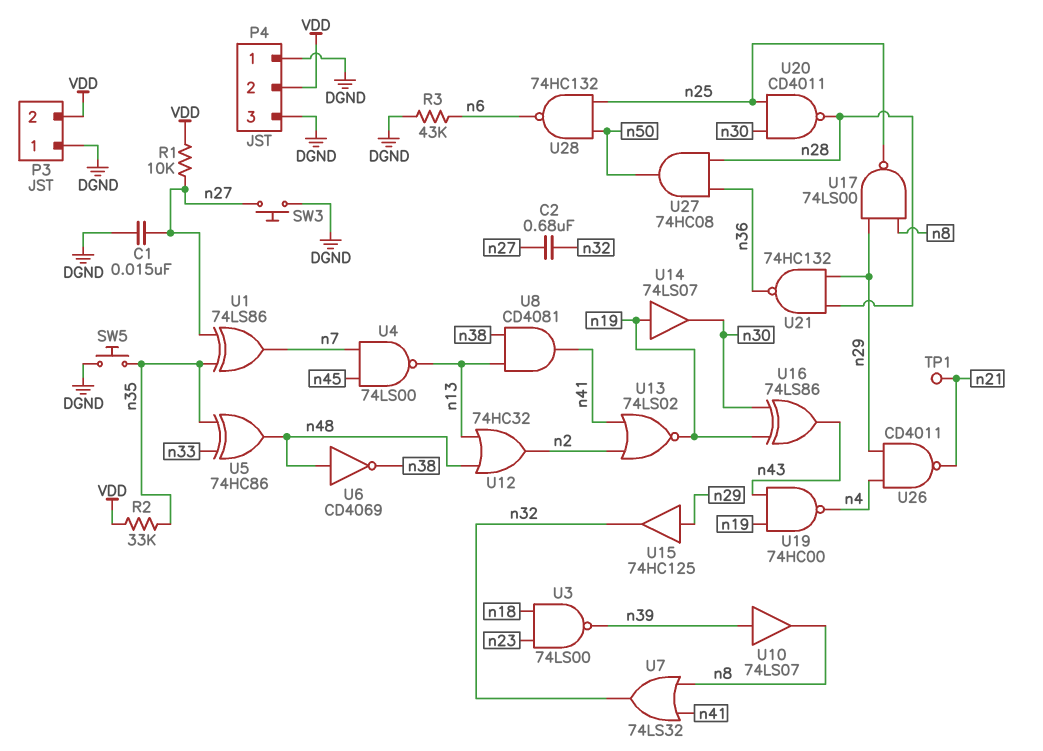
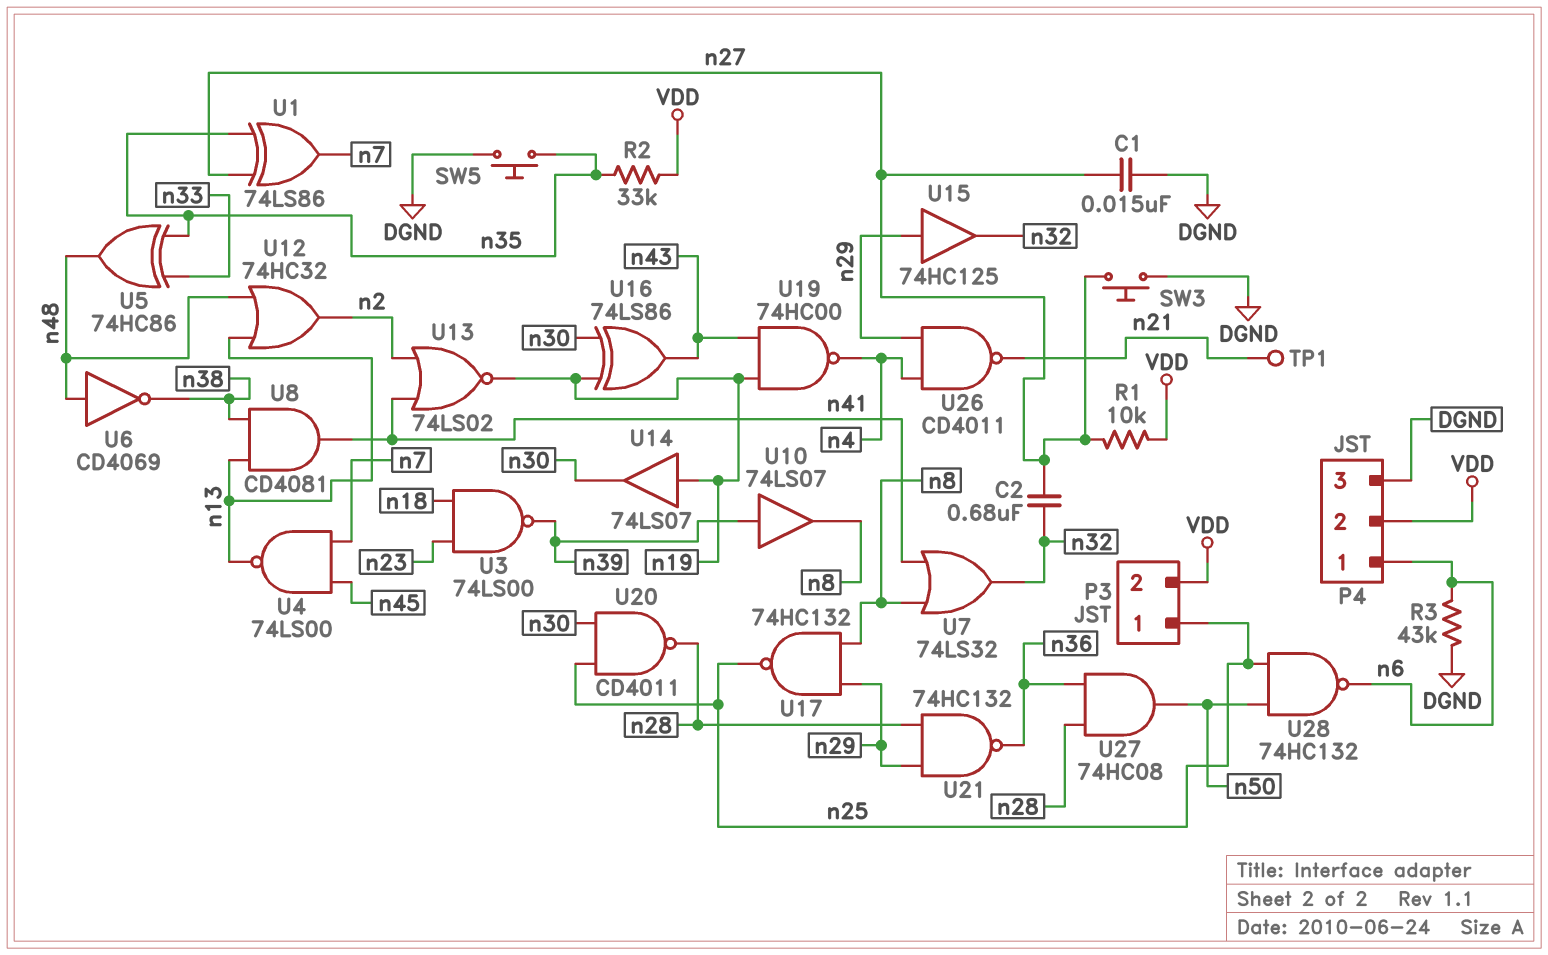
P3 pin 1: DGND -> n25
P4 pin 1: DGND -> n6
U17: NAND 74LS00 (in n8, in n29, out n25) -> NAND 74HC132 (in n8, in n29, out n25)

